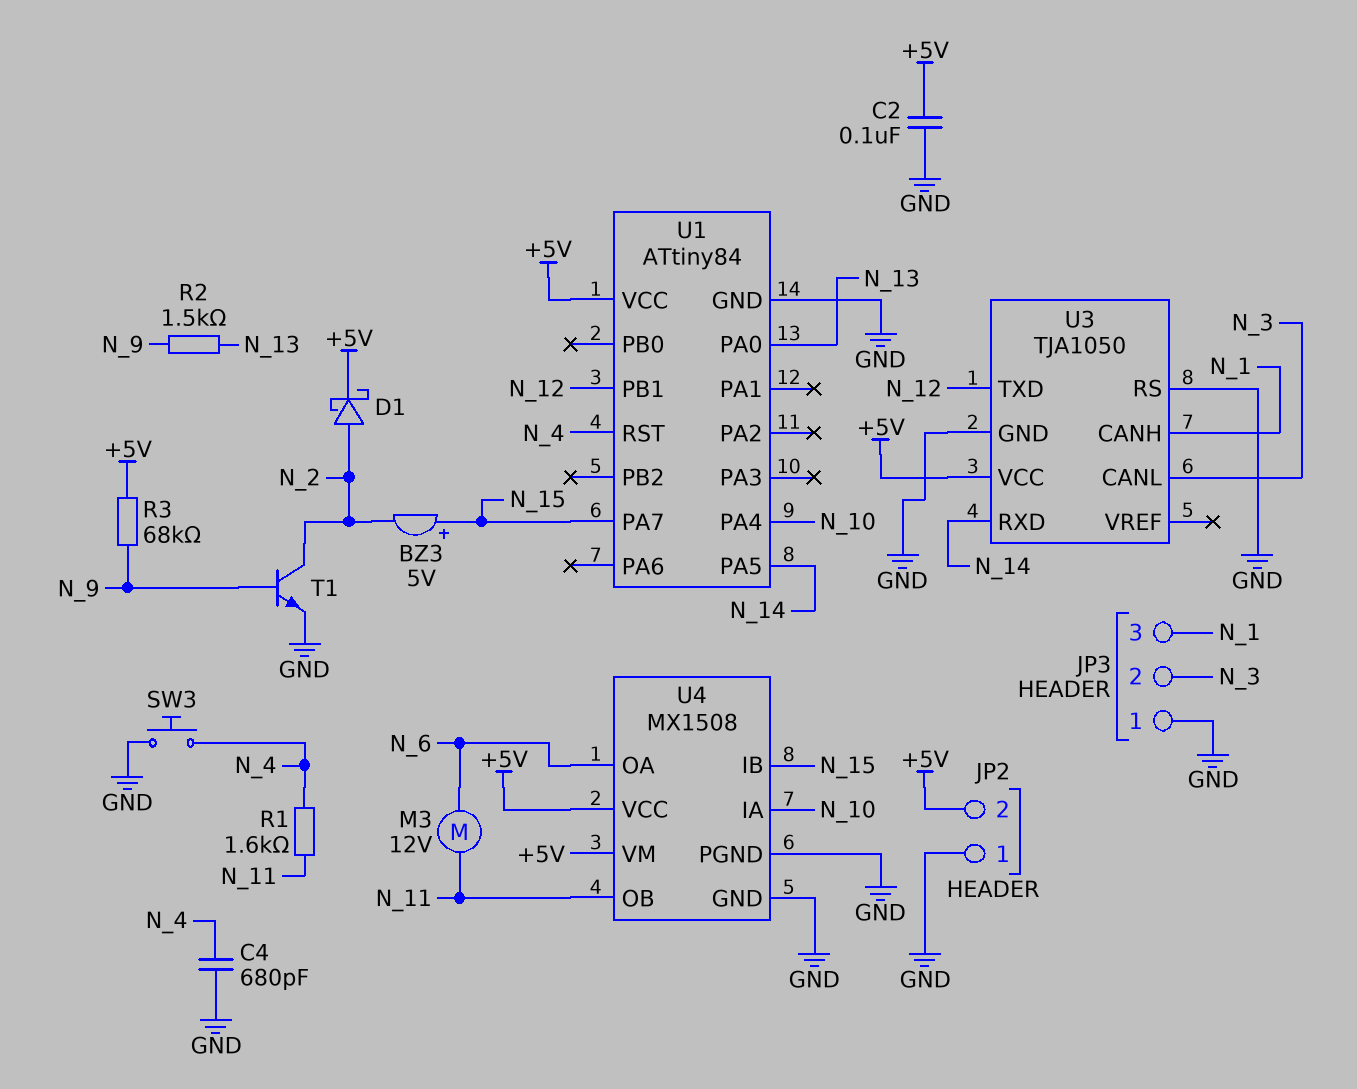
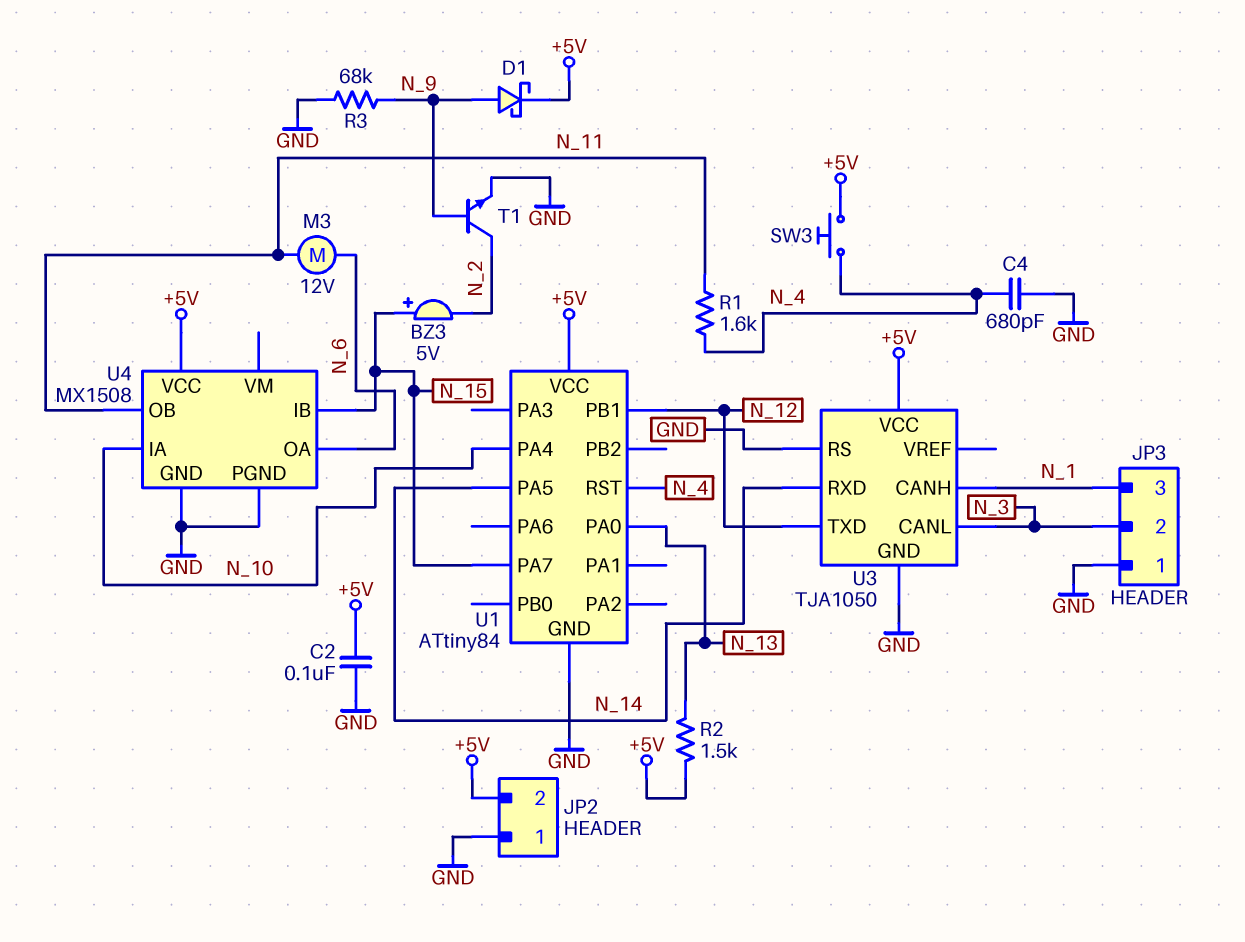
D1: schottky (A N_2, K +5V) -> schottky (A N_9, K +5V)
R2: 1.5k (N_9, N_13) -> 1.5k (+5V, N_13)
R3: 68k (+5V, N_9) -> 68k (GND, N_9)
SW3: button (GND, N_4) -> button (+5V, N_4)
U4 pin VM: +5V -> none

